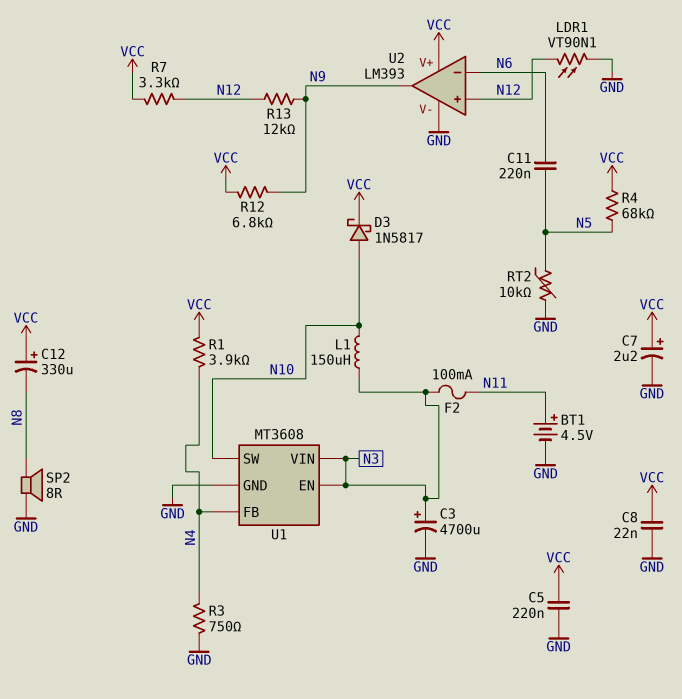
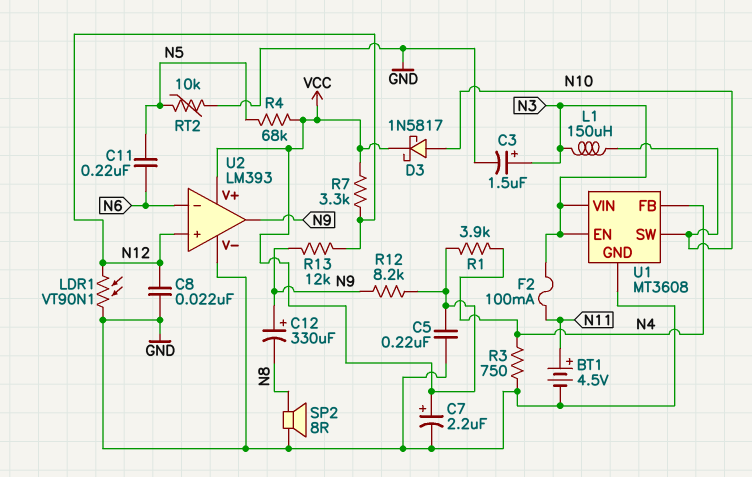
C3: 4700uF (plus N3, minus GND) -> 1.5uF (plus N3, minus GND)
C8: 22nF (GND, VCC) -> 22nF (GND, N12)
C12: 330uF (plus VCC, minus N8) -> 330uF (plus N9, minus N8)
R12: 6.8k (N9, VCC) -> 8.2k (N9, VCC)

